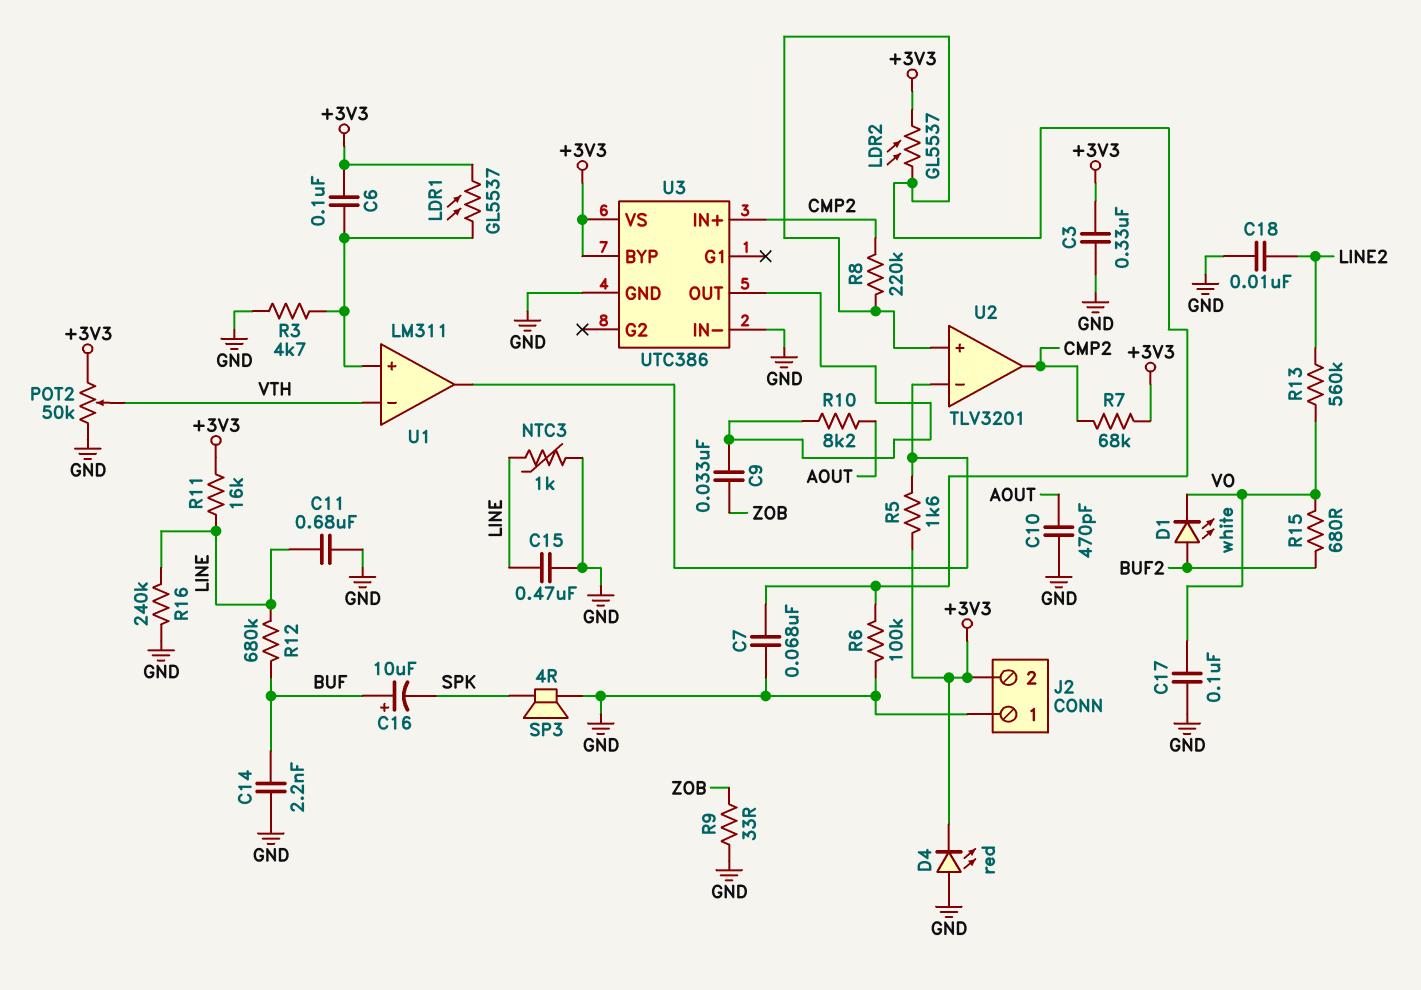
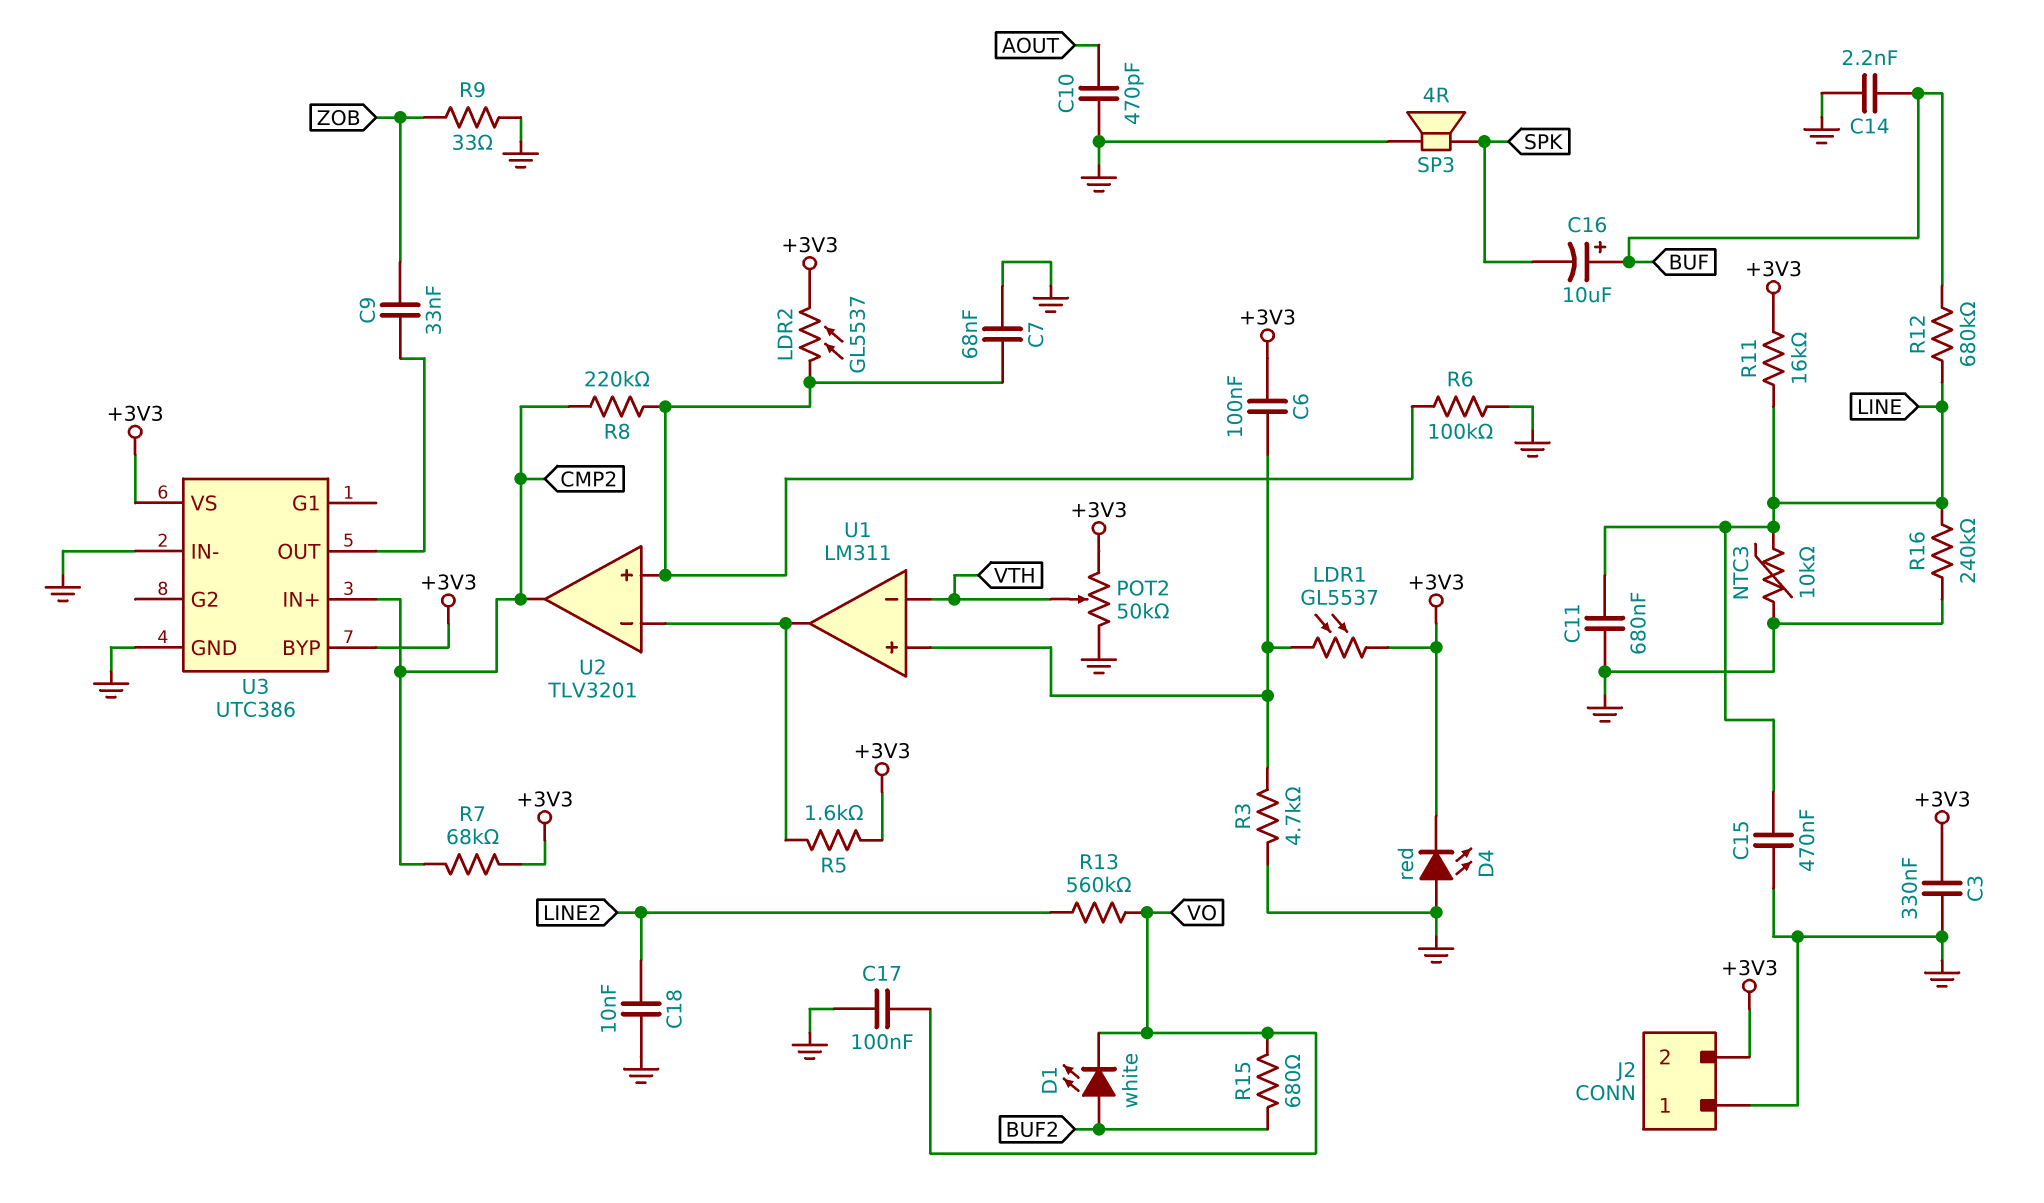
NTC3: 1k (GND, LINE) -> 10k (GND, LINE)
R10: 8.2k (AOUT, U3/OUT) -> none

